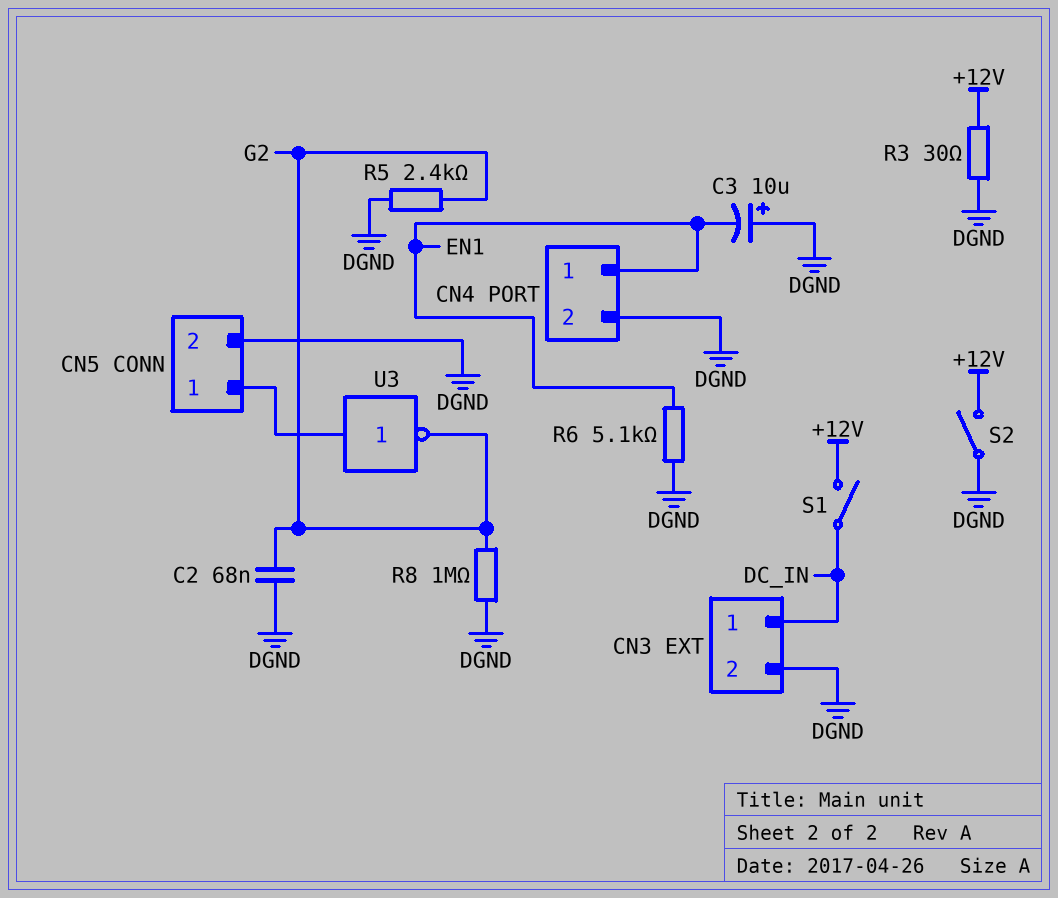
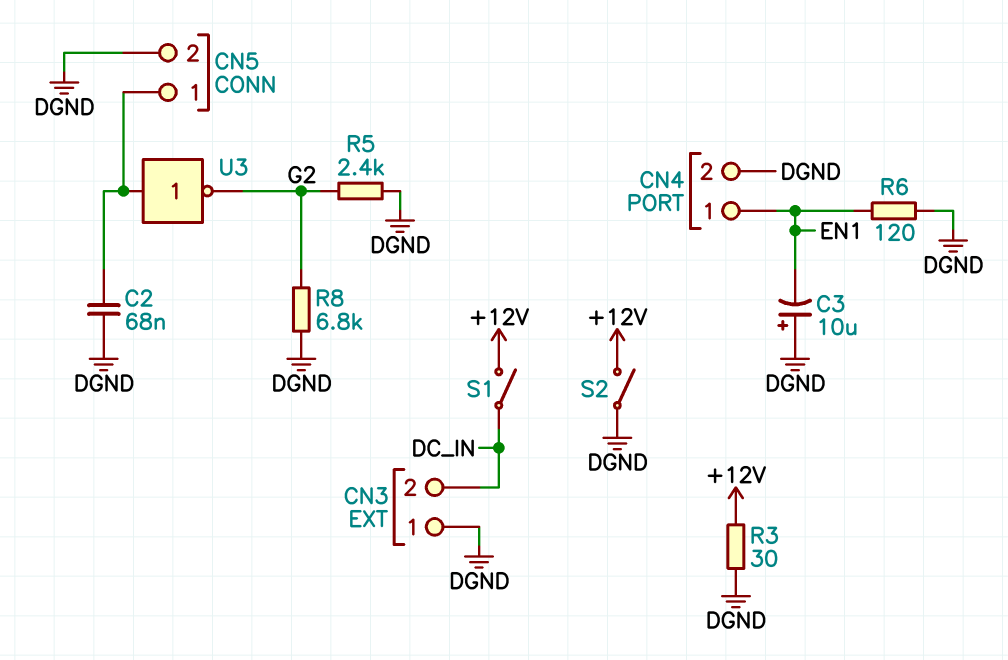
C2: 68nF (DGND, G2) -> 68nF (CN5/1, DGND)
CN3 pin 1: DC_IN -> DGND
CN3 pin 2: DGND -> DC_IN
R6: 5.1k (DGND, EN1) -> 120 (DGND, EN1)
R8: 1M (DGND, G2) -> 6.8k (DGND, G2)

